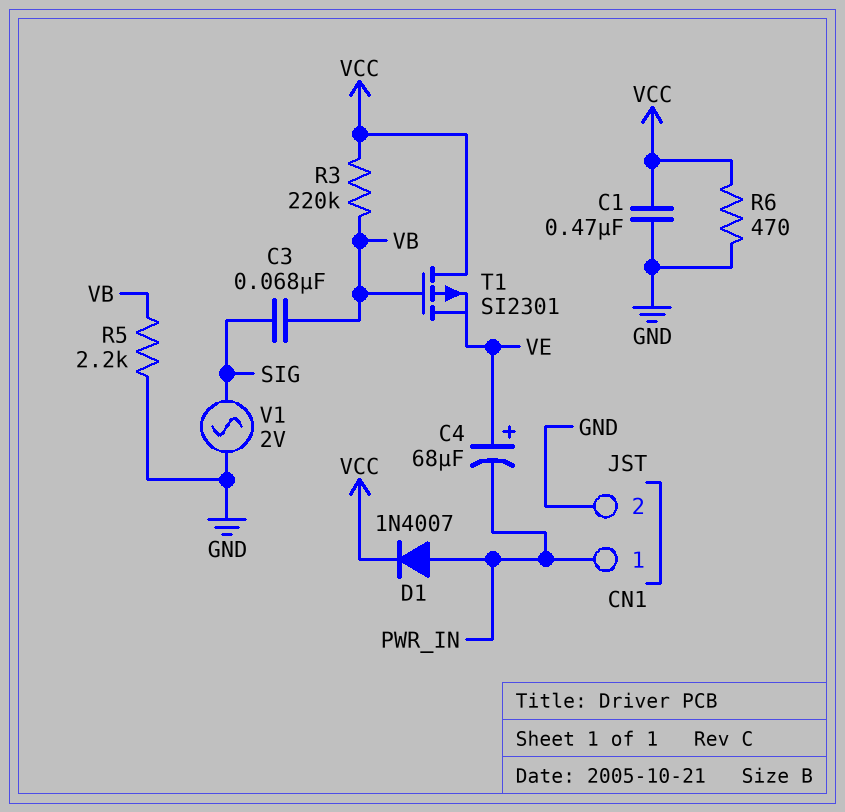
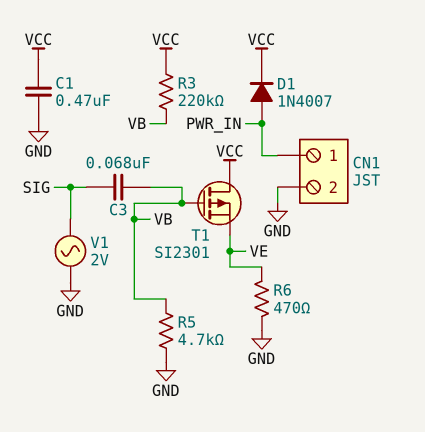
C4: 68uF (plus VE, minus PWR_IN) -> none
R5: 2.2k (GND, VB) -> 4.7k (GND, VB)
R6: 470 (GND, VCC) -> 470 (GND, VE)

